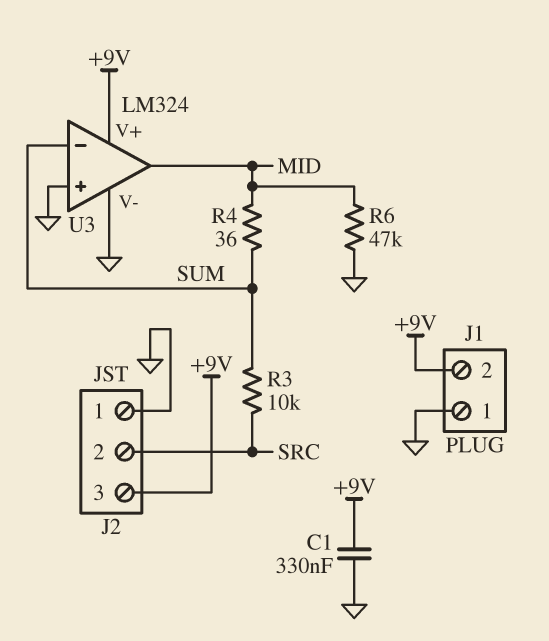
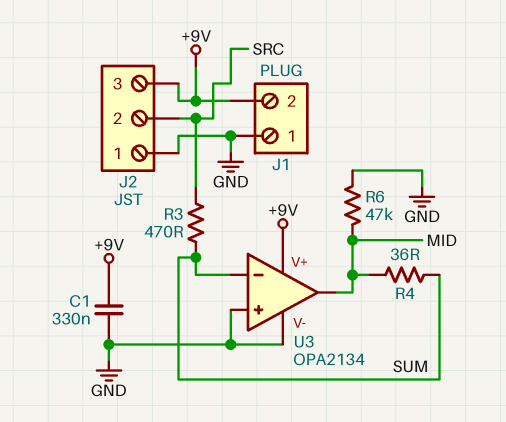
R3: 10k (SRC, SUM) -> 470 (SRC, SUM)
U3: LM324 -> OPA2134

